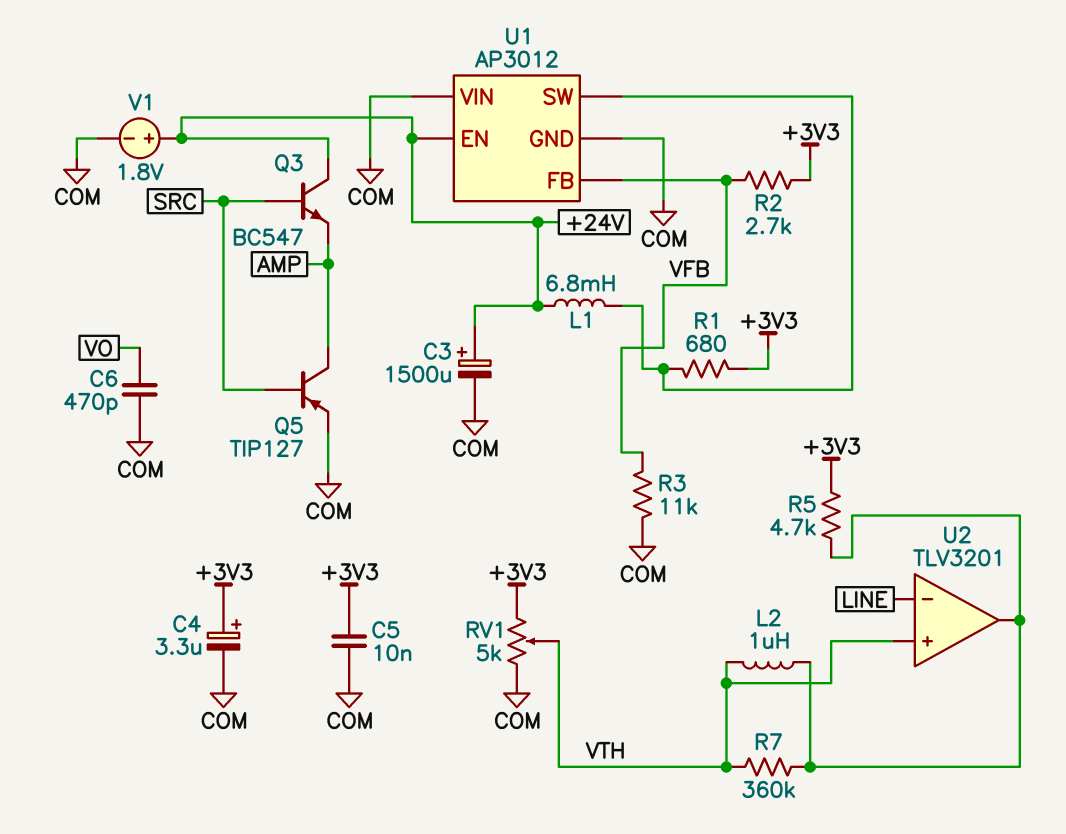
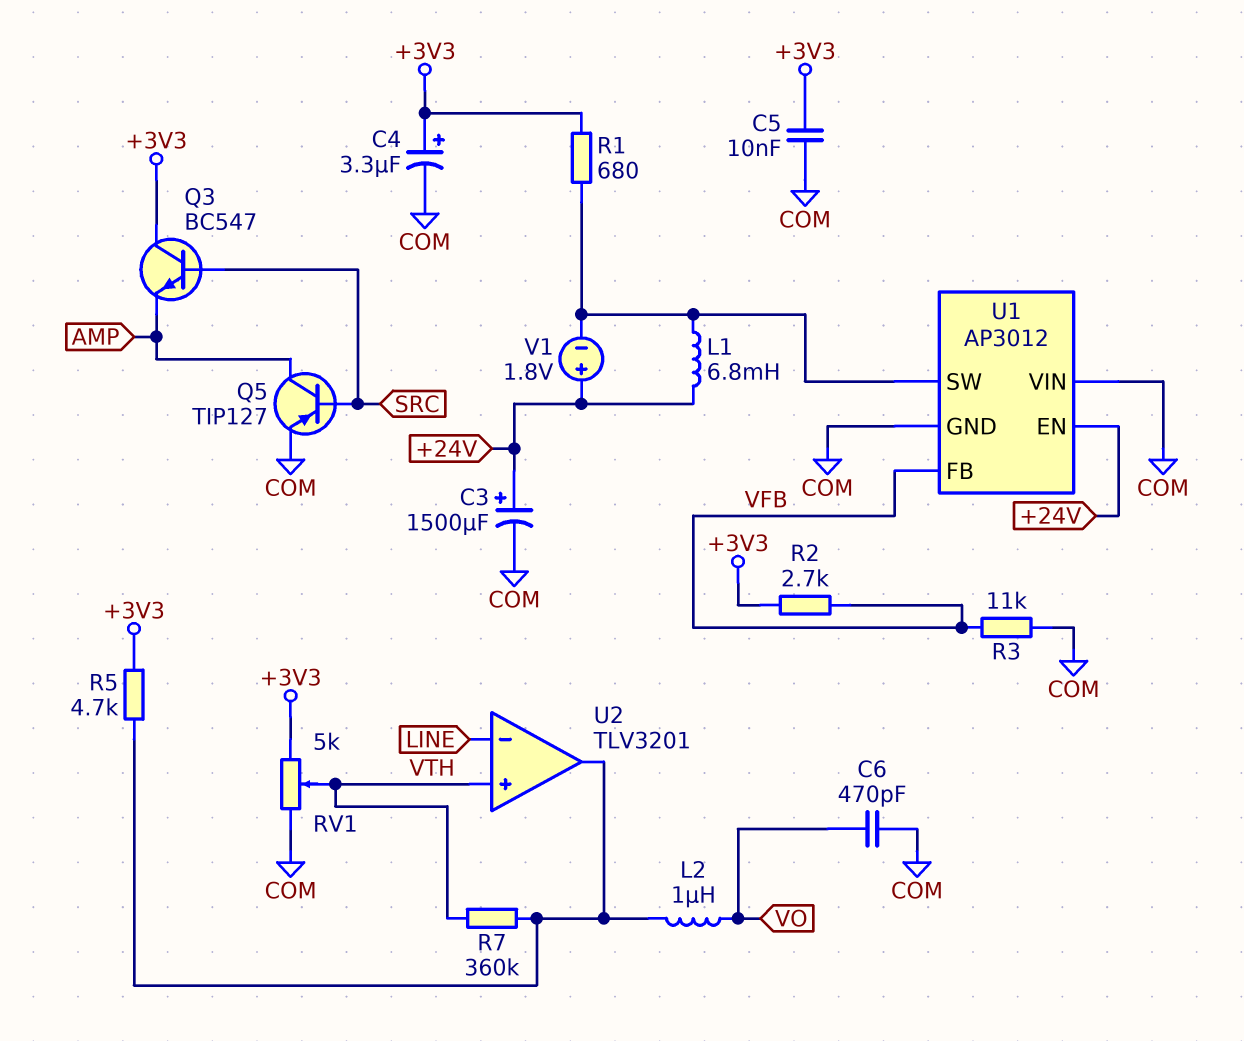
L2: 1uH (U2/out, VTH) -> 1uH (U2/out, VO)
Q3: NPN BC547 (B SRC, C +24V, E AMP) -> NPN BC547 (B SRC, C +3V3, E AMP)
V1: 1.8V (plus +24V, minus COM) -> 1.8V (plus +24V, minus U1/SW)

